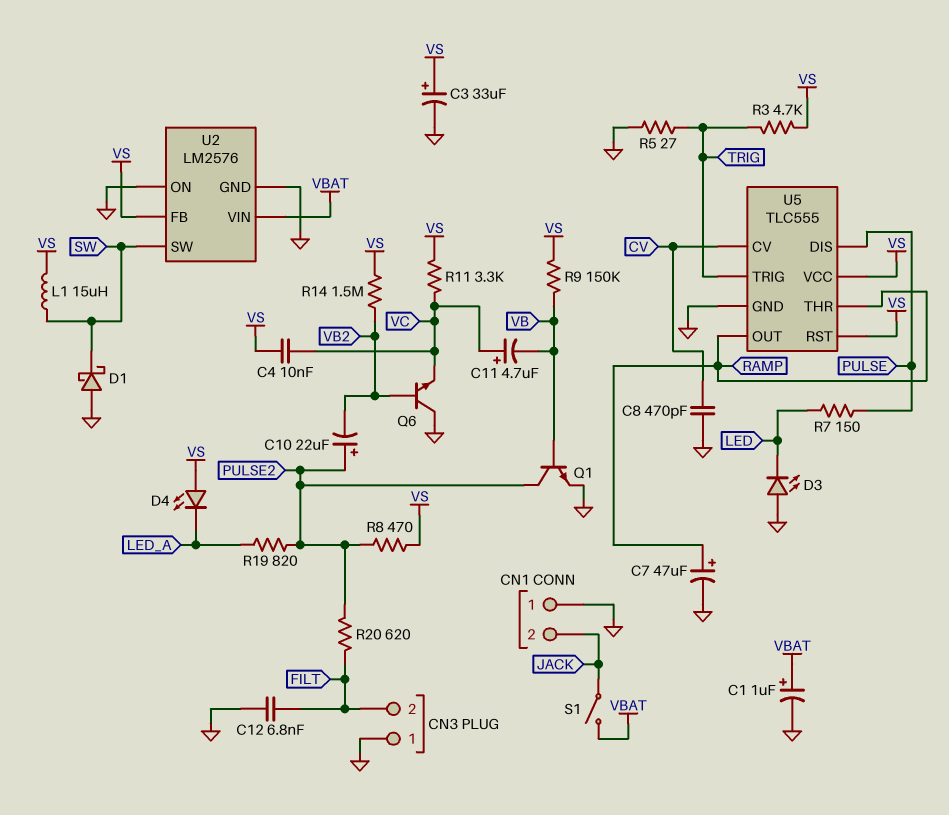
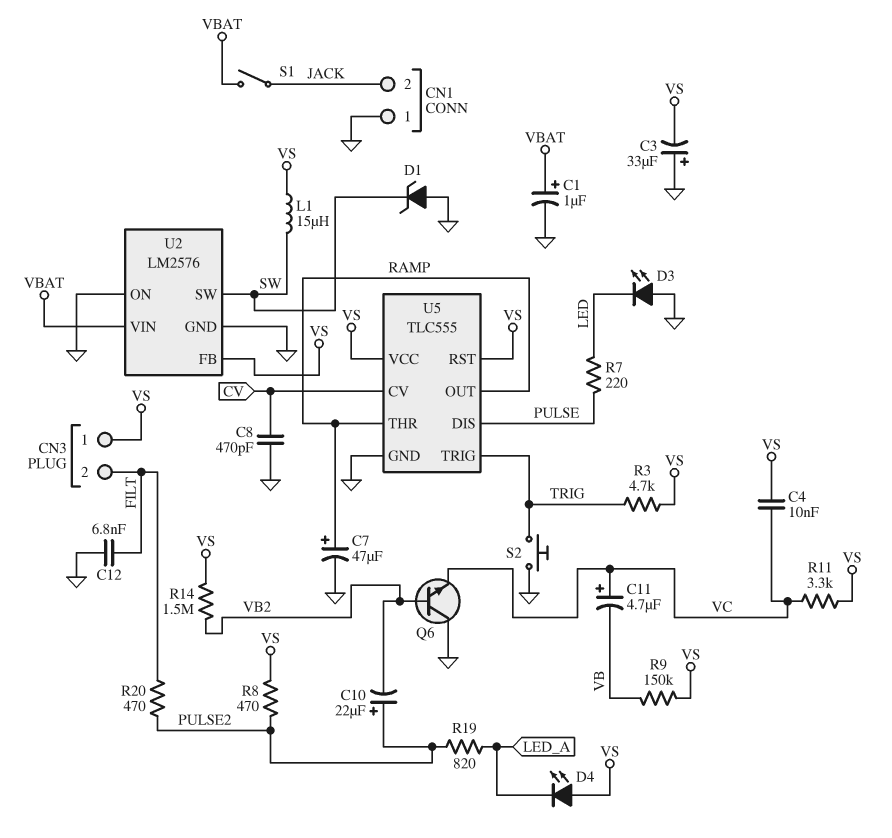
C3: 33uF (plus VS, minus GND) -> 33uF (plus GND, minus VS)
CN3 pin 1: GND -> VS
D1: schottky (A GND, K SW) -> zener (A GND, K SW)
Q1: NPN (B VB, C PULSE2, E GND) -> none
R5: 27 (GND, TRIG) -> none
R7: 150 (LED, PULSE) -> 220 (LED, PULSE)
R20: 620 (FILT, PULSE2) -> 470 (FILT, PULSE2)
S2: none -> button (GND, TRIG)

